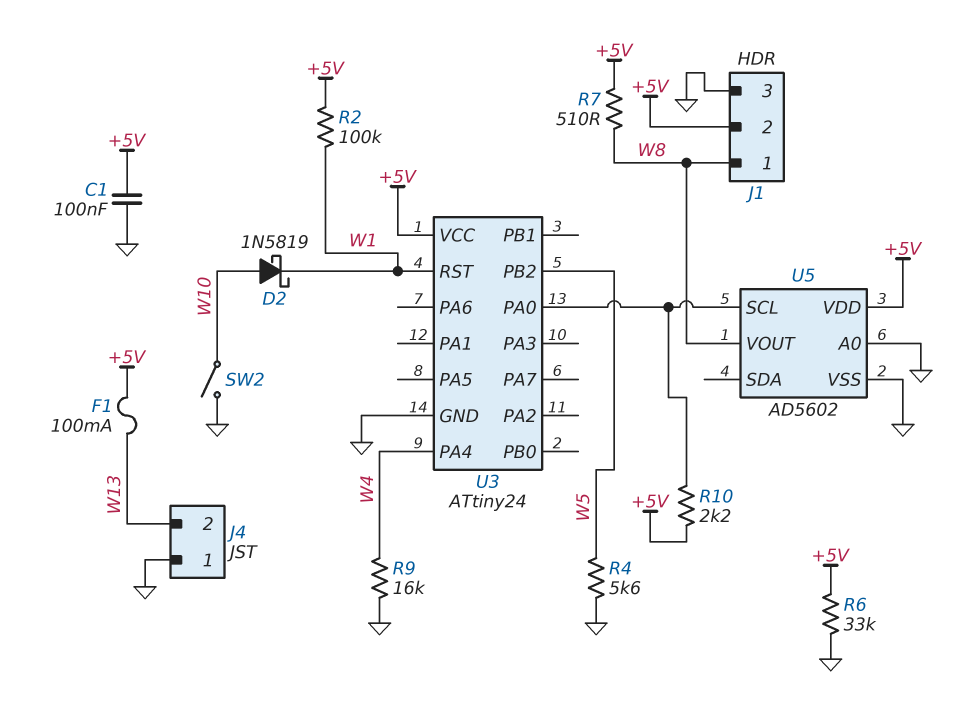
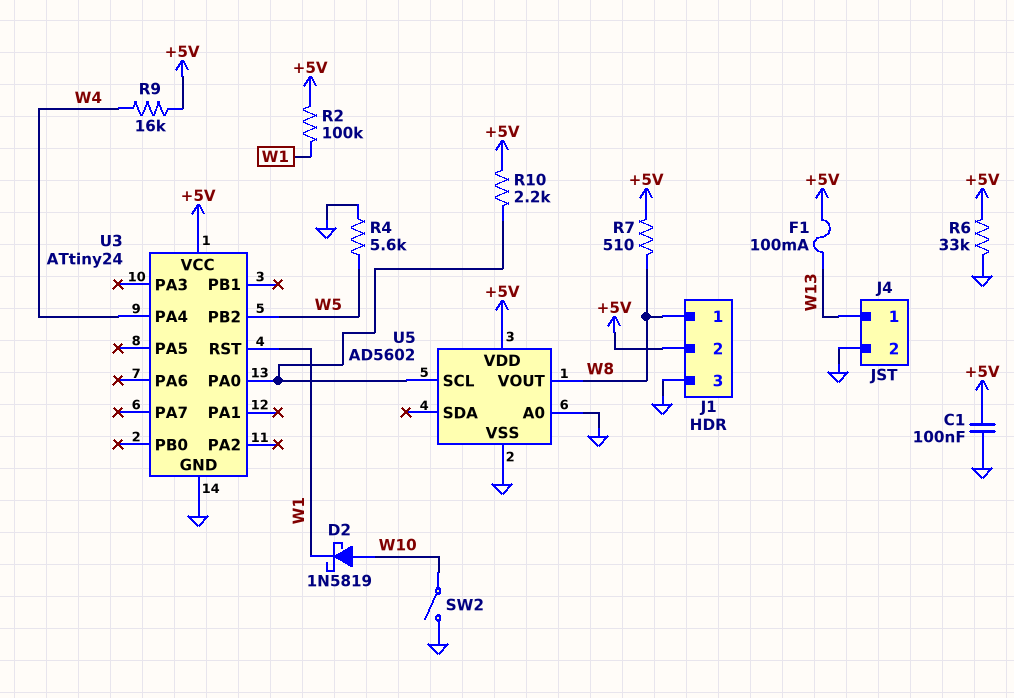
J4 pin 1: GND -> W13
J4 pin 2: W13 -> GND
R9: 16k (GND, W4) -> 16k (+5V, W4)

